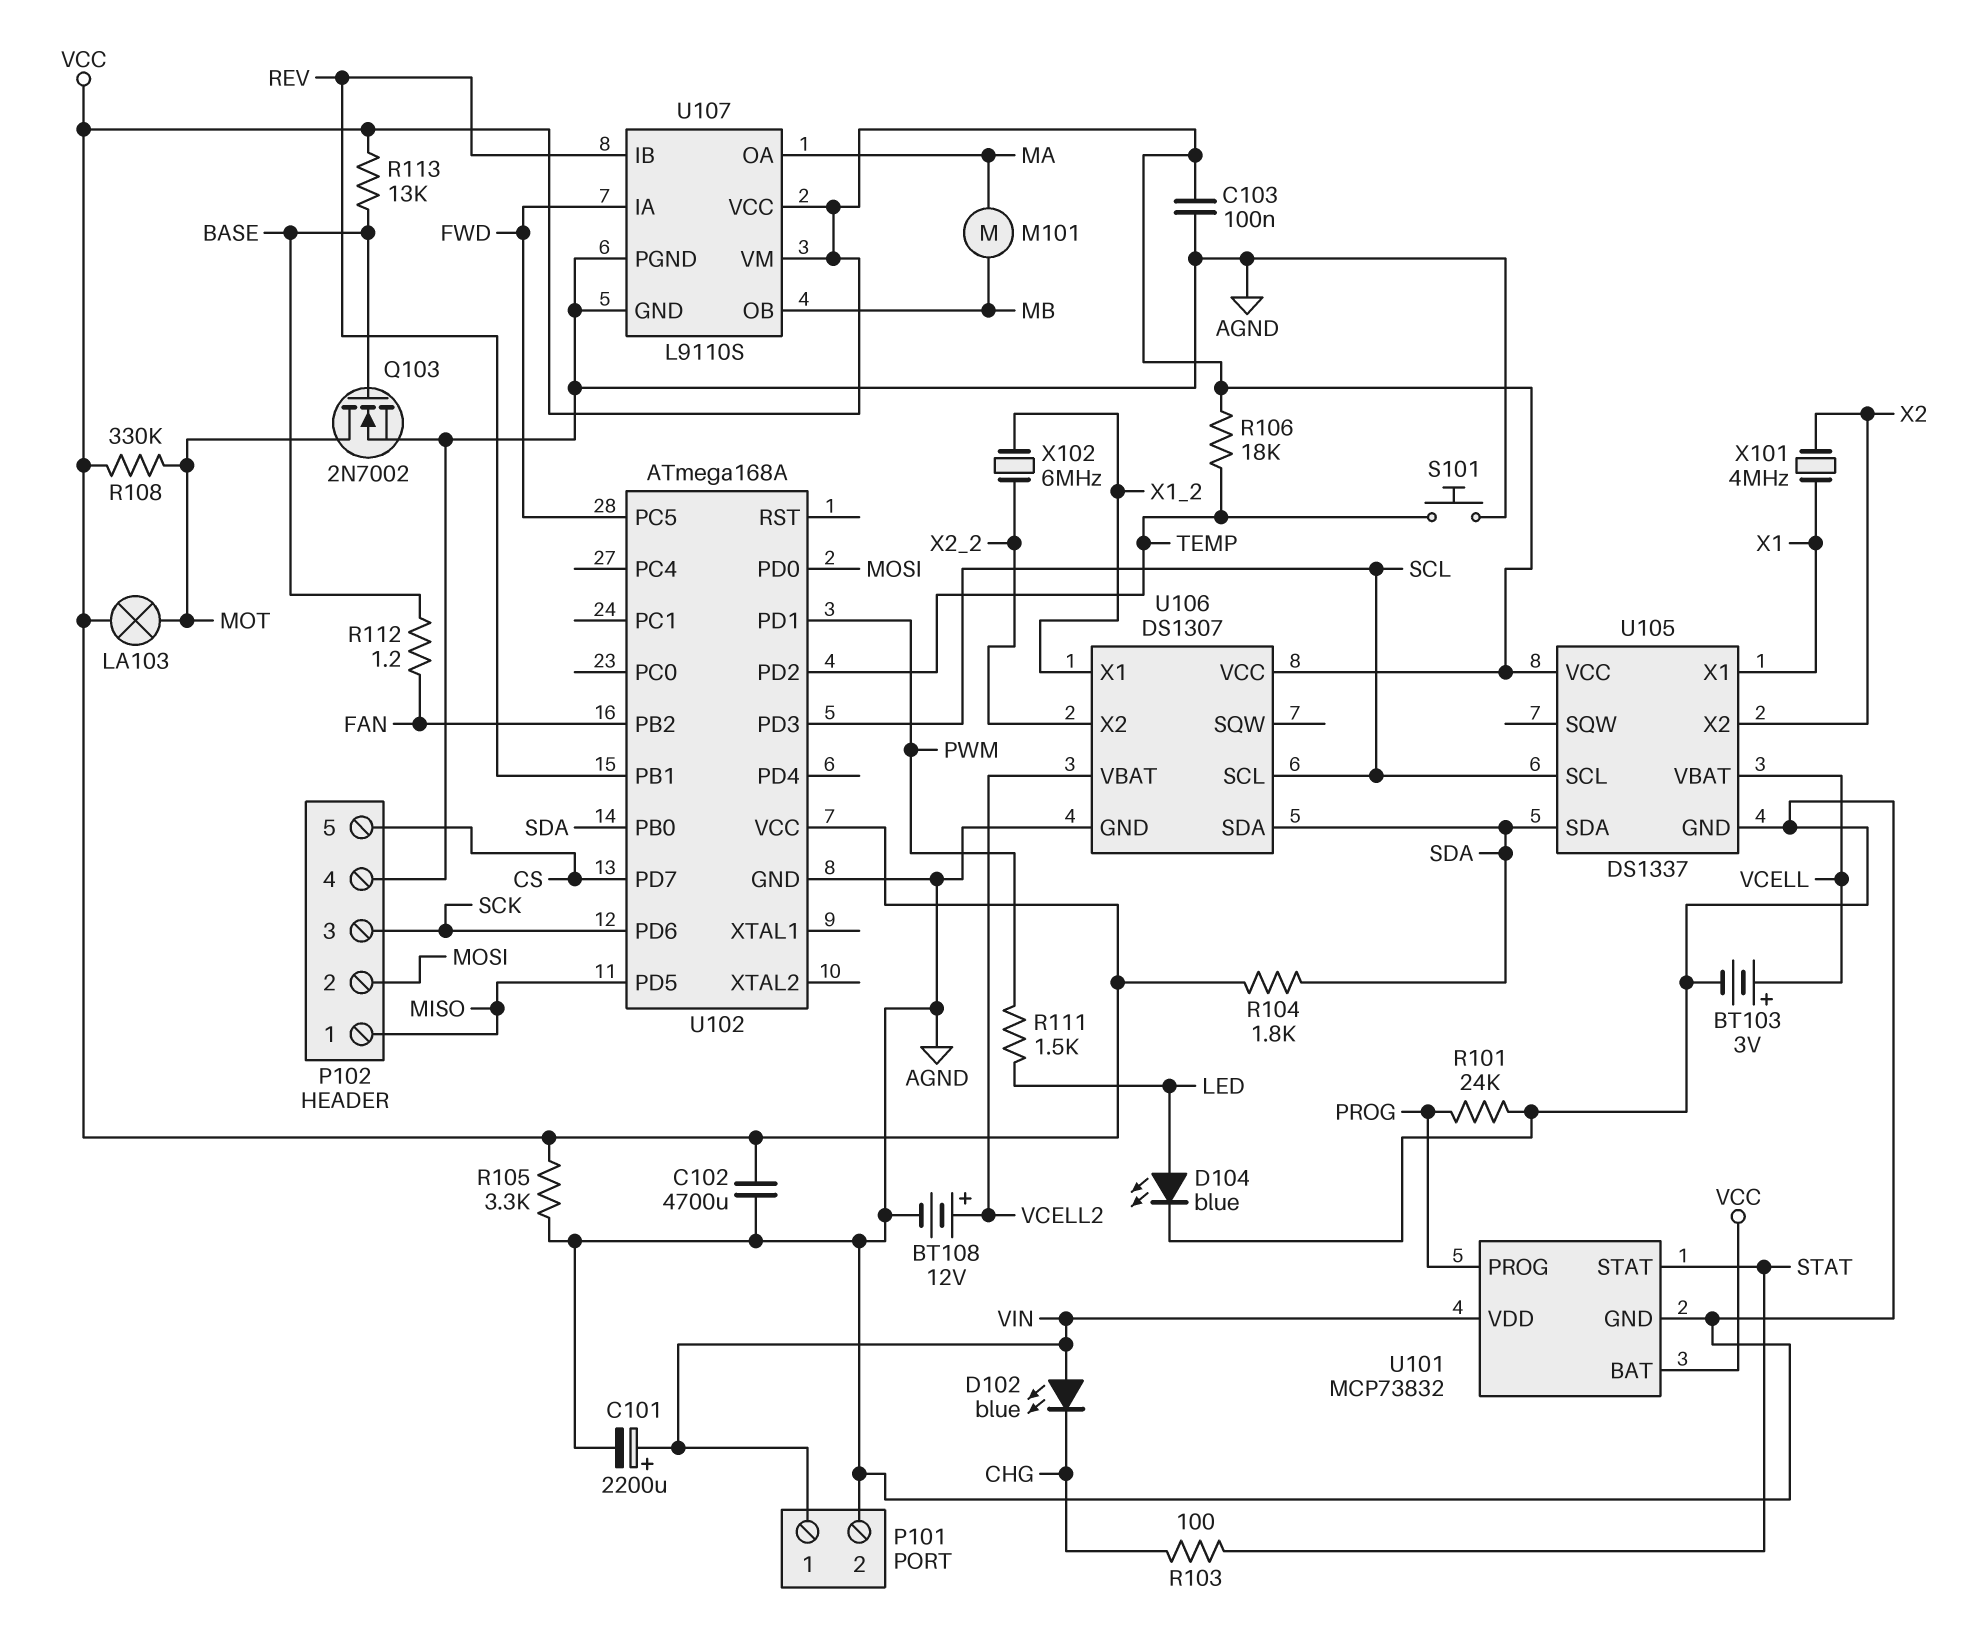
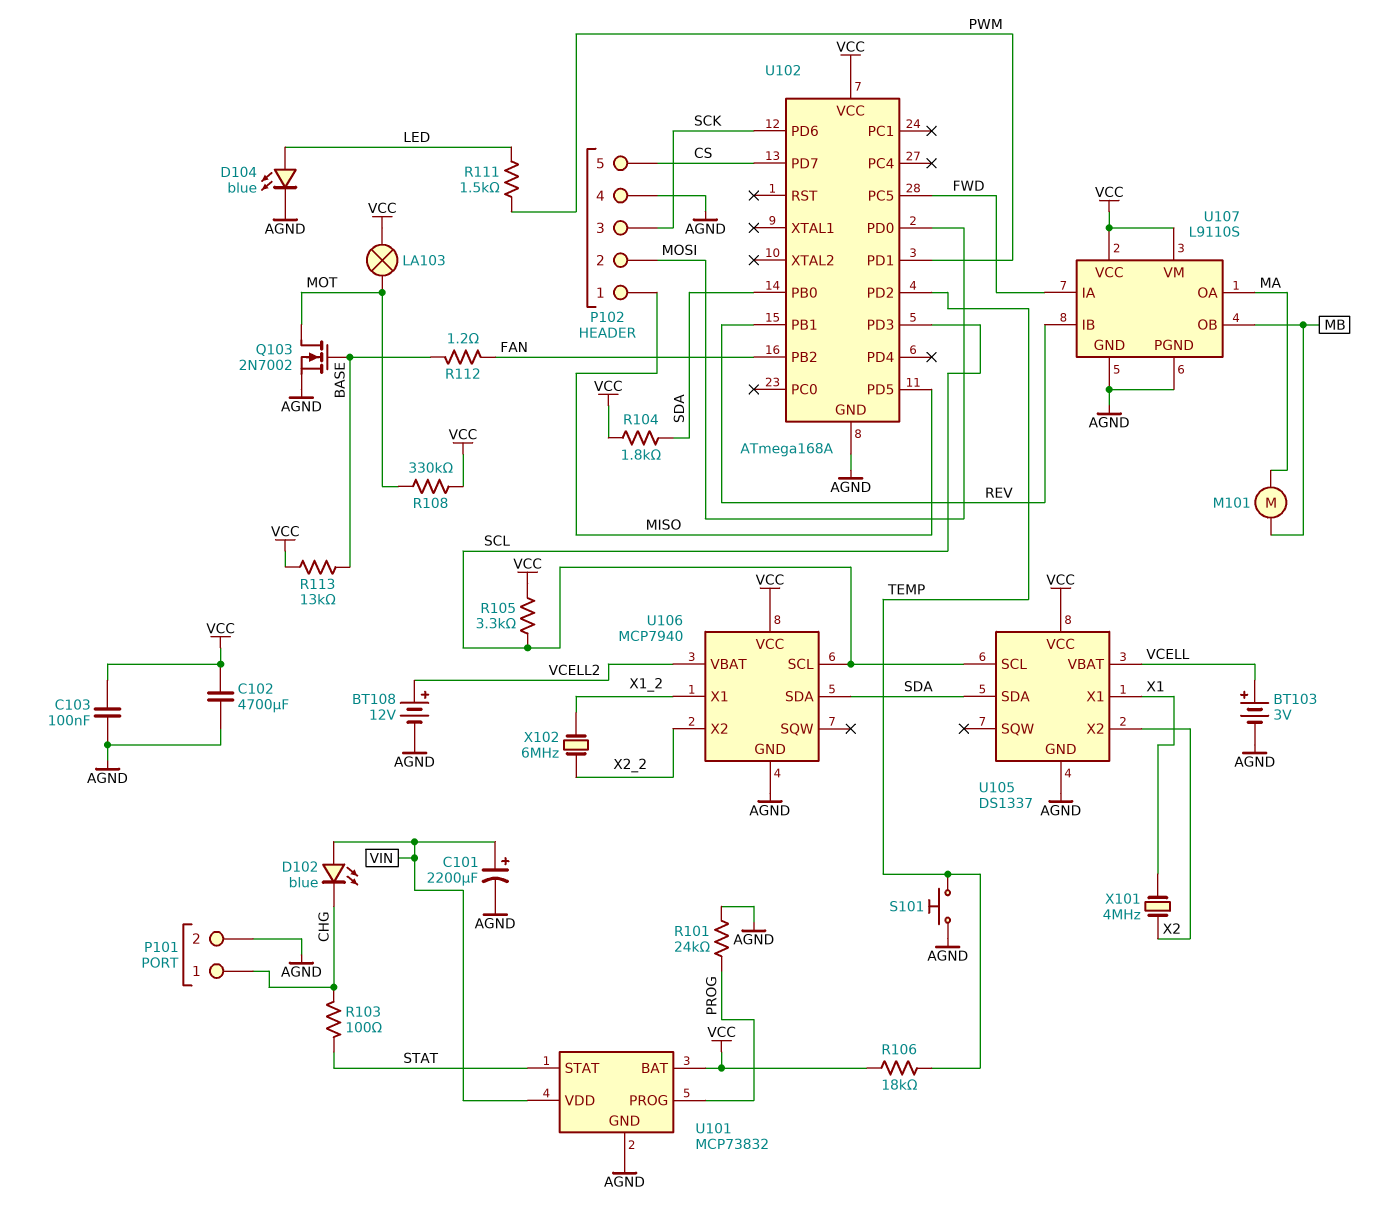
P101 pin 1: VIN -> CHG
R105: 3.3k (AGND, VCC) -> 3.3k (SCL, VCC)
U106: DS1307 -> MCP7940

